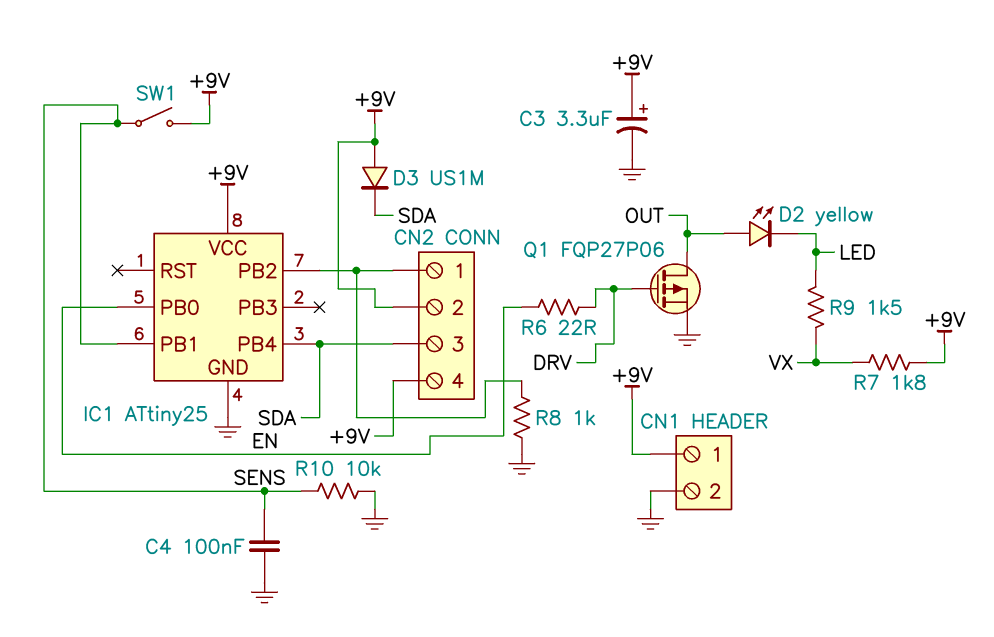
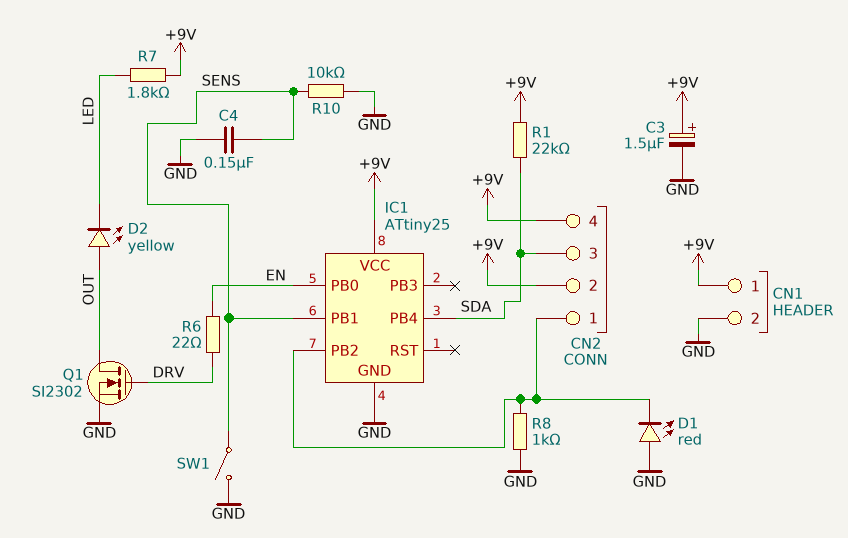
C3: 3.3uF (plus +9V, minus GND) -> 1.5uF (plus +9V, minus GND)
C4: 100nF (GND, SENS) -> 150nF (GND, SENS)
D1: none -> LED red (A GND, K CN2/1)
D3: diode US1M (A +9V, K SDA) -> none
Q1: PMOS FQP27P06 (G DRV, D OUT, S GND) -> NMOS SI2302 (G DRV, D OUT, S GND)
R1: none -> 22k (+9V, SDA)
R7: 1.8k (+9V, VX) -> 1.8k (+9V, LED)
R9: 1.5k (LED, VX) -> none
SW1: switch (+9V, SENS) -> switch (GND, SENS)

